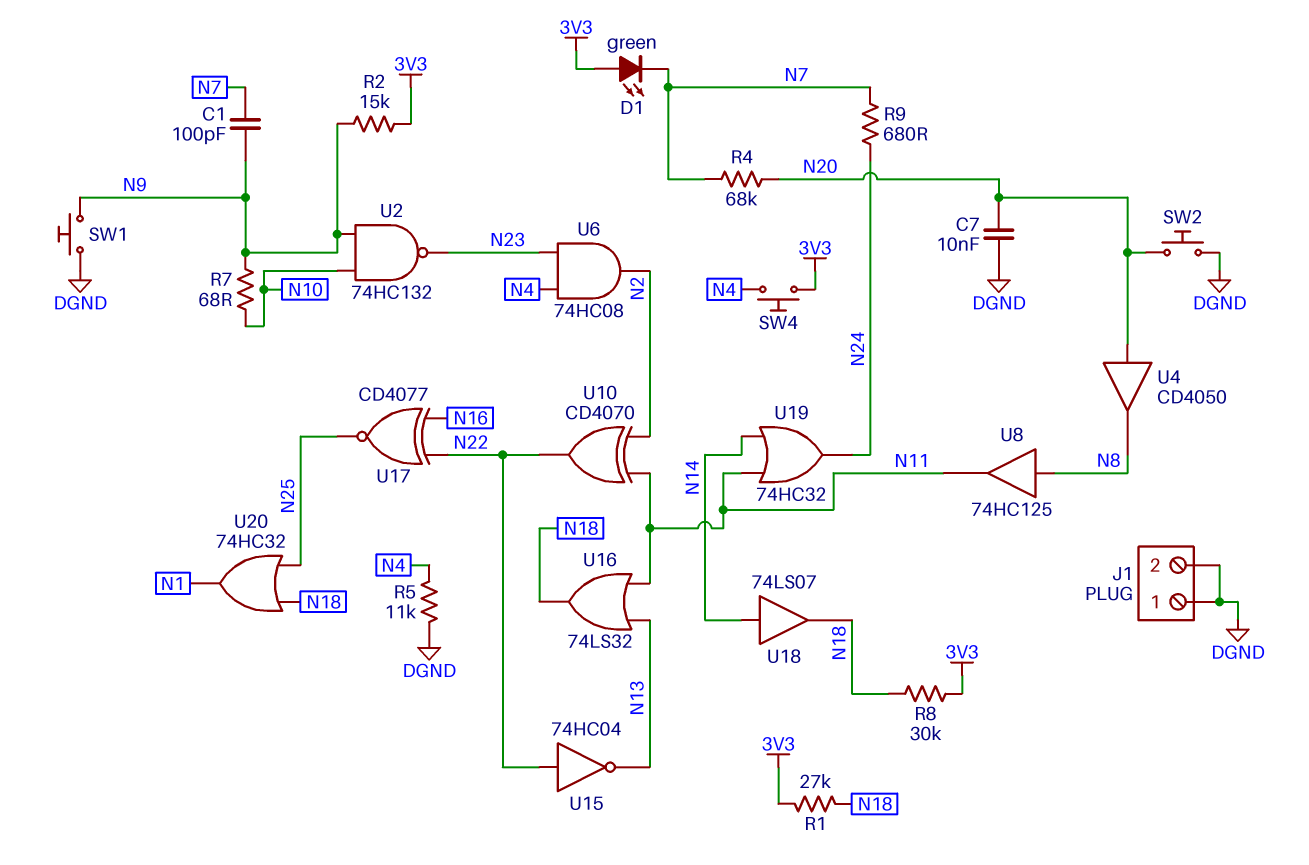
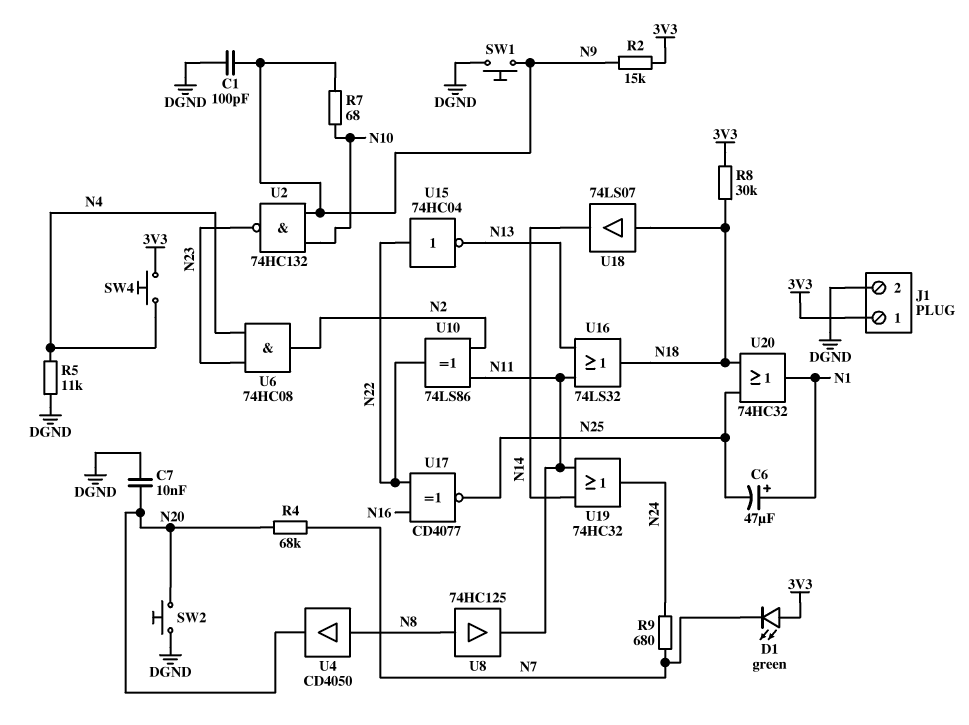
C1: 100pF (N7, N9) -> 100pF (DGND, N9)
C6: none -> 47uF (plus N1, minus N25)
J1 pin 1: DGND -> 3V3
R1: 27k (3V3, N18) -> none
U4: buffer CD4050 (in N20, out N8) -> buffer CD4050 (in N8, out N20)
U10: XOR CD4070 (in N2, in N11, out N22) -> XOR 74LS86 (in N2, in N11, out N22)
U18: buffer 74LS07 (in N14, out N18) -> buffer 74LS07 (in N18, out N14)

